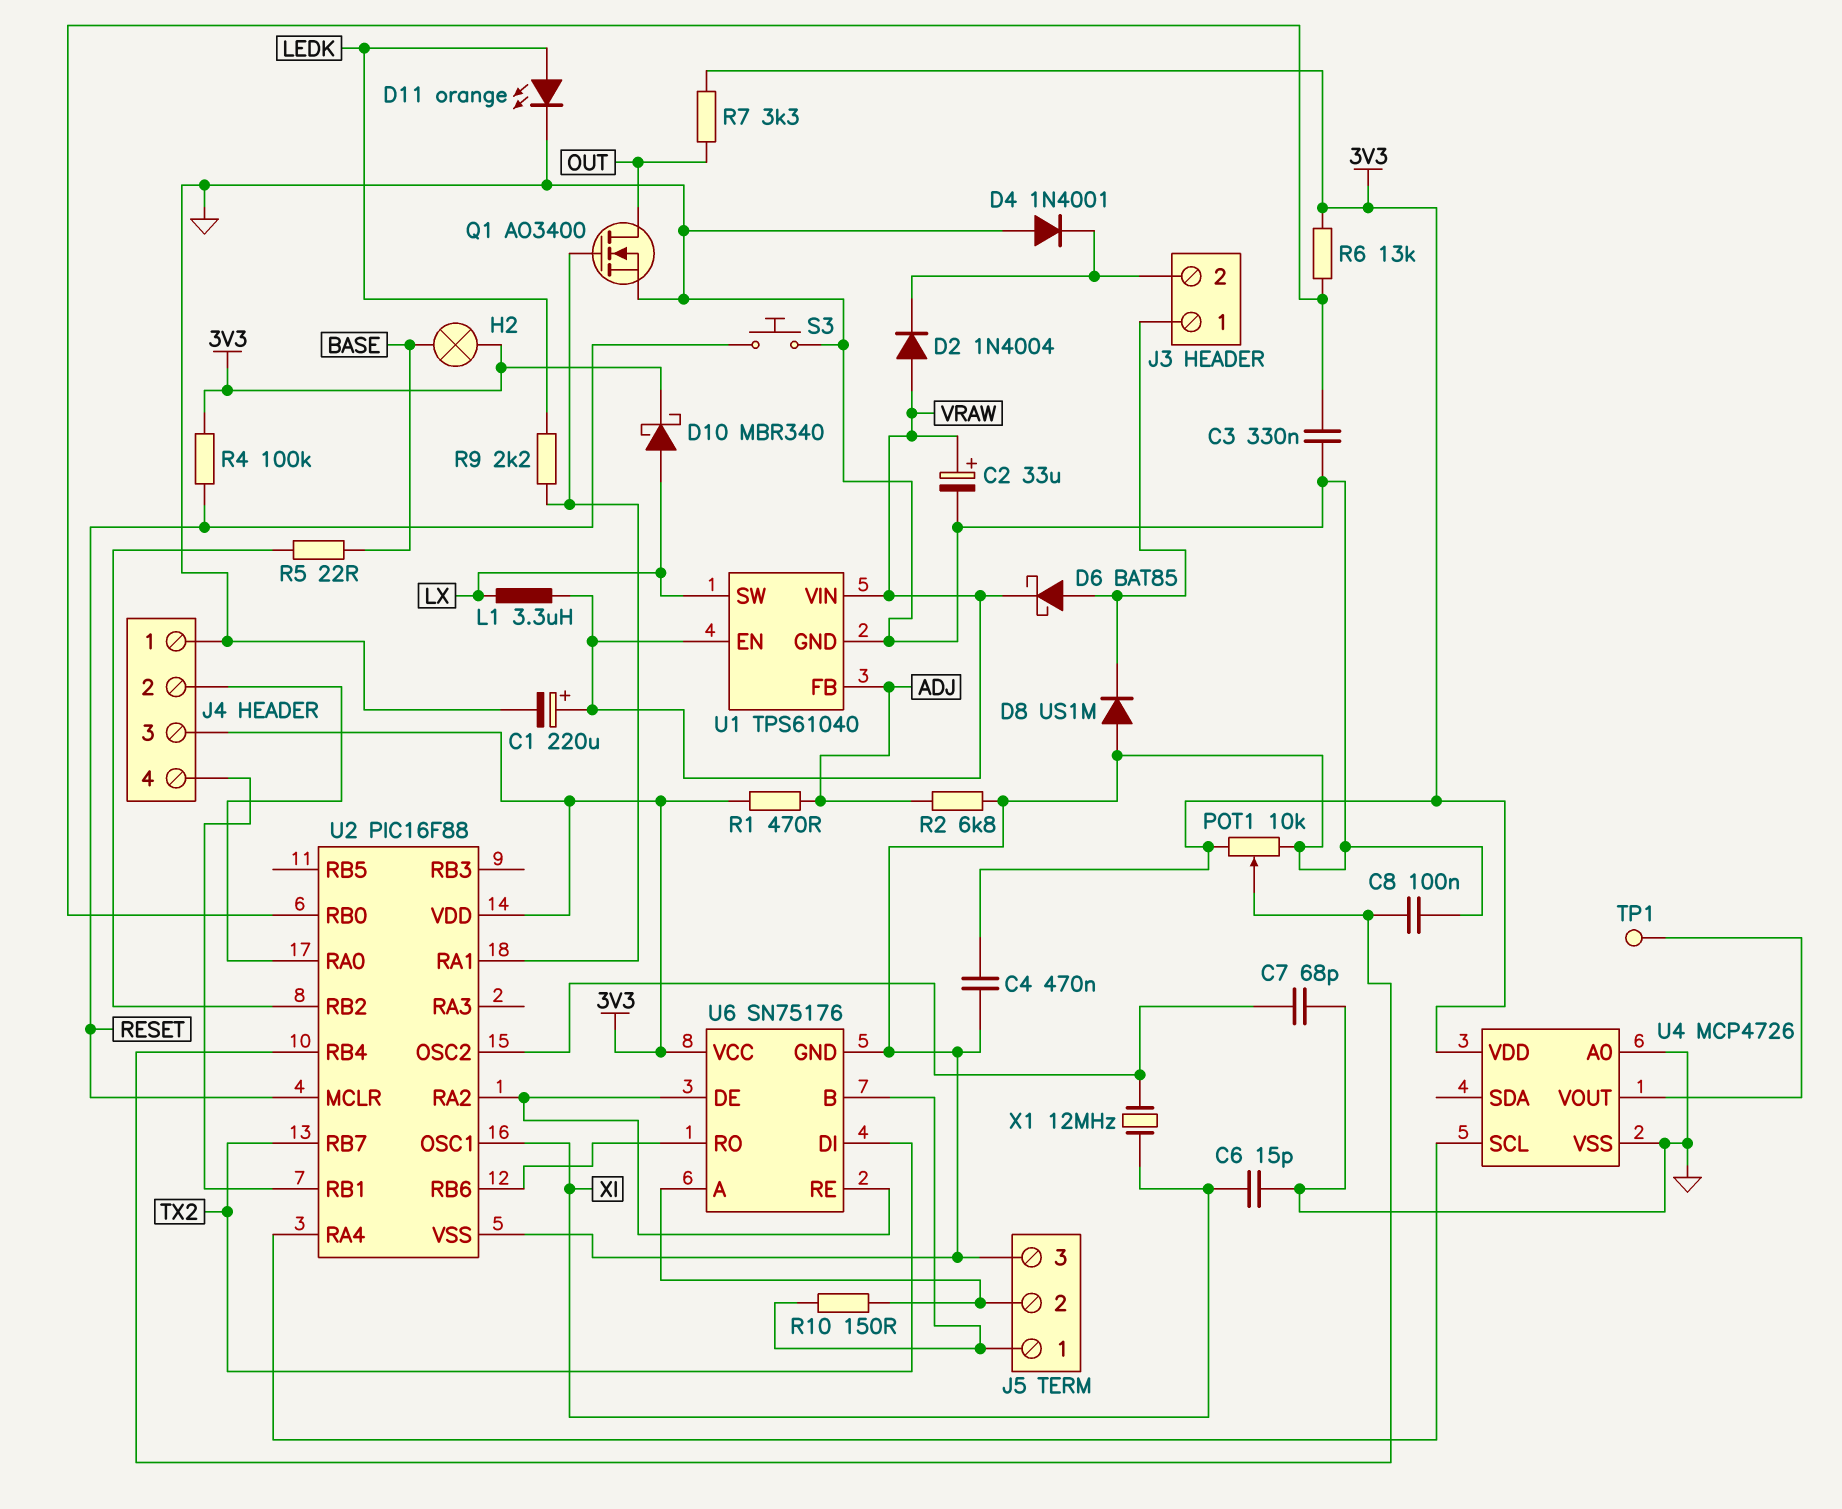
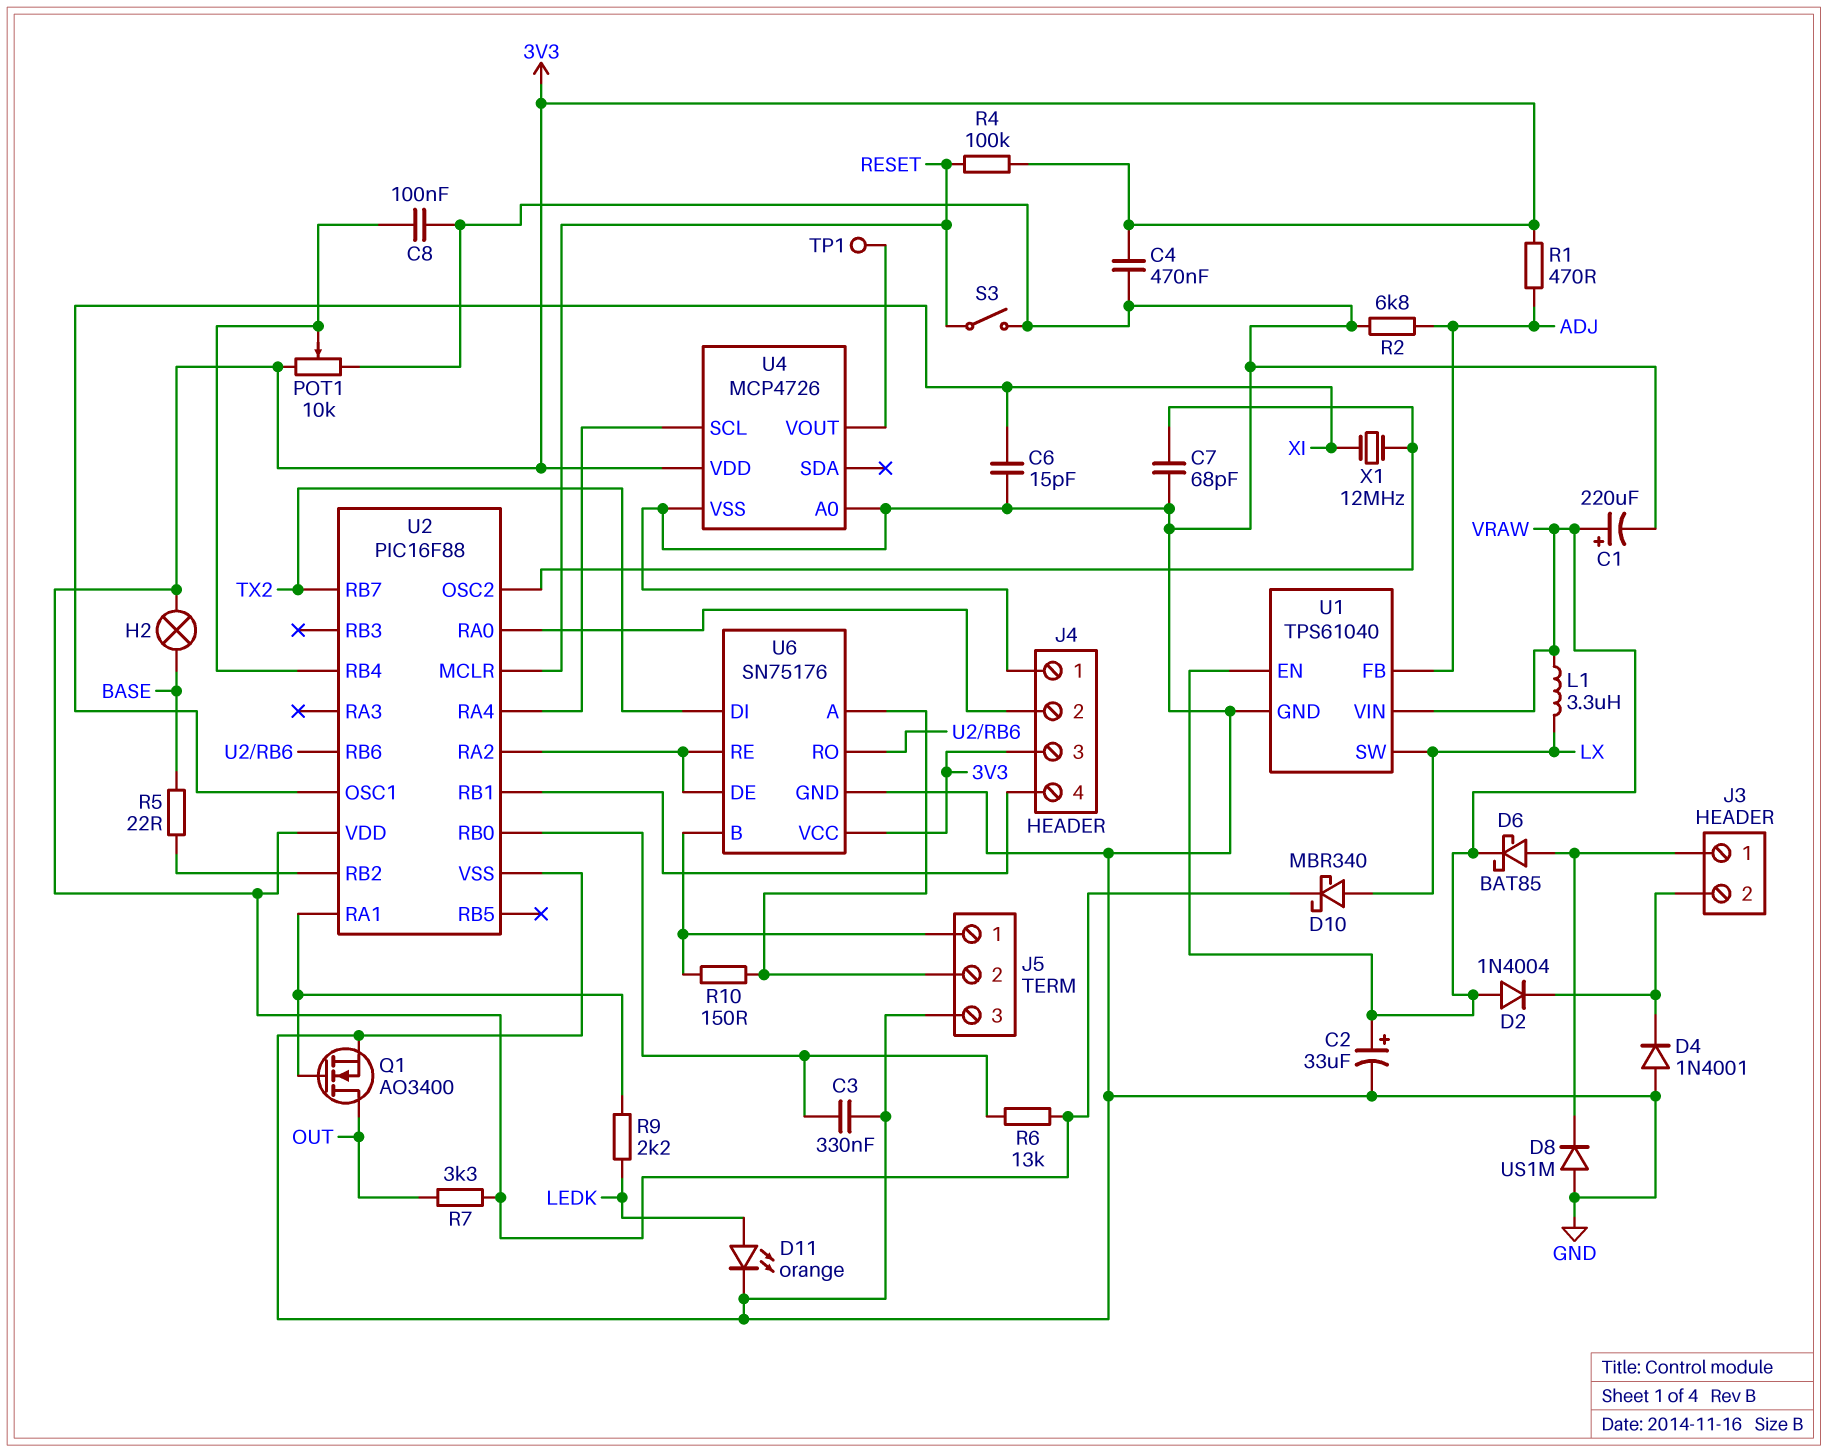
S3: button (GND, RESET) -> switch (GND, RESET)

